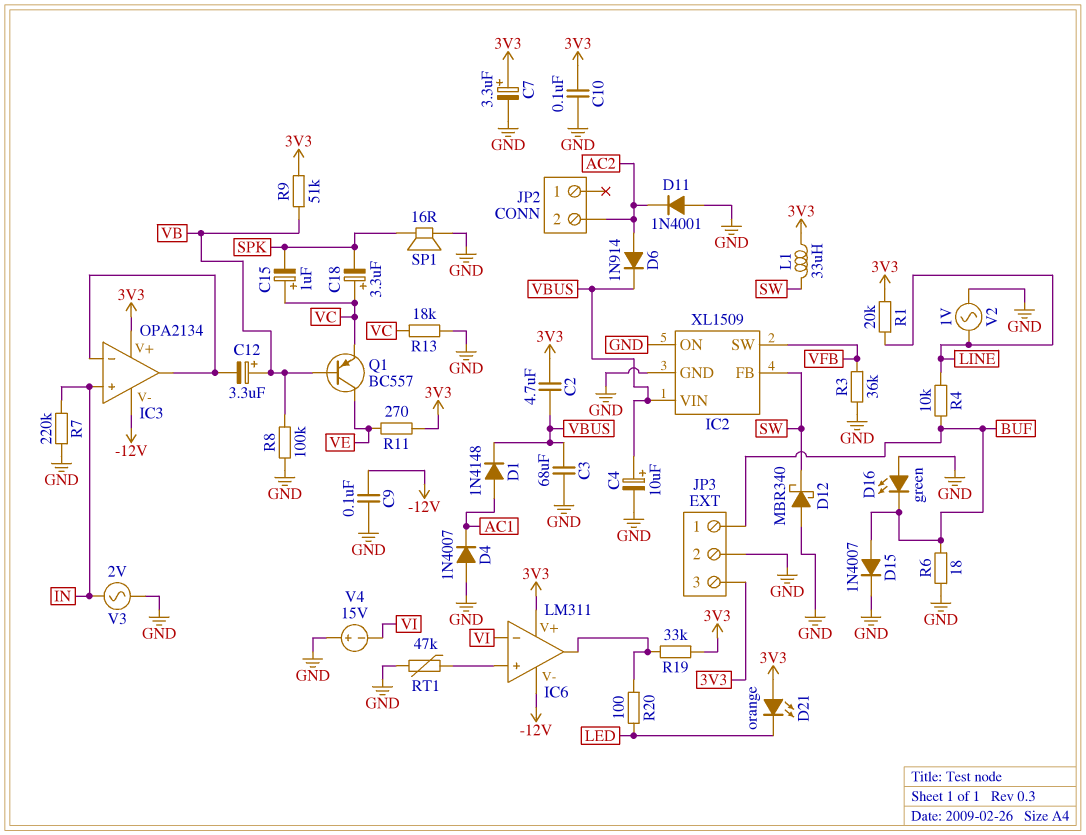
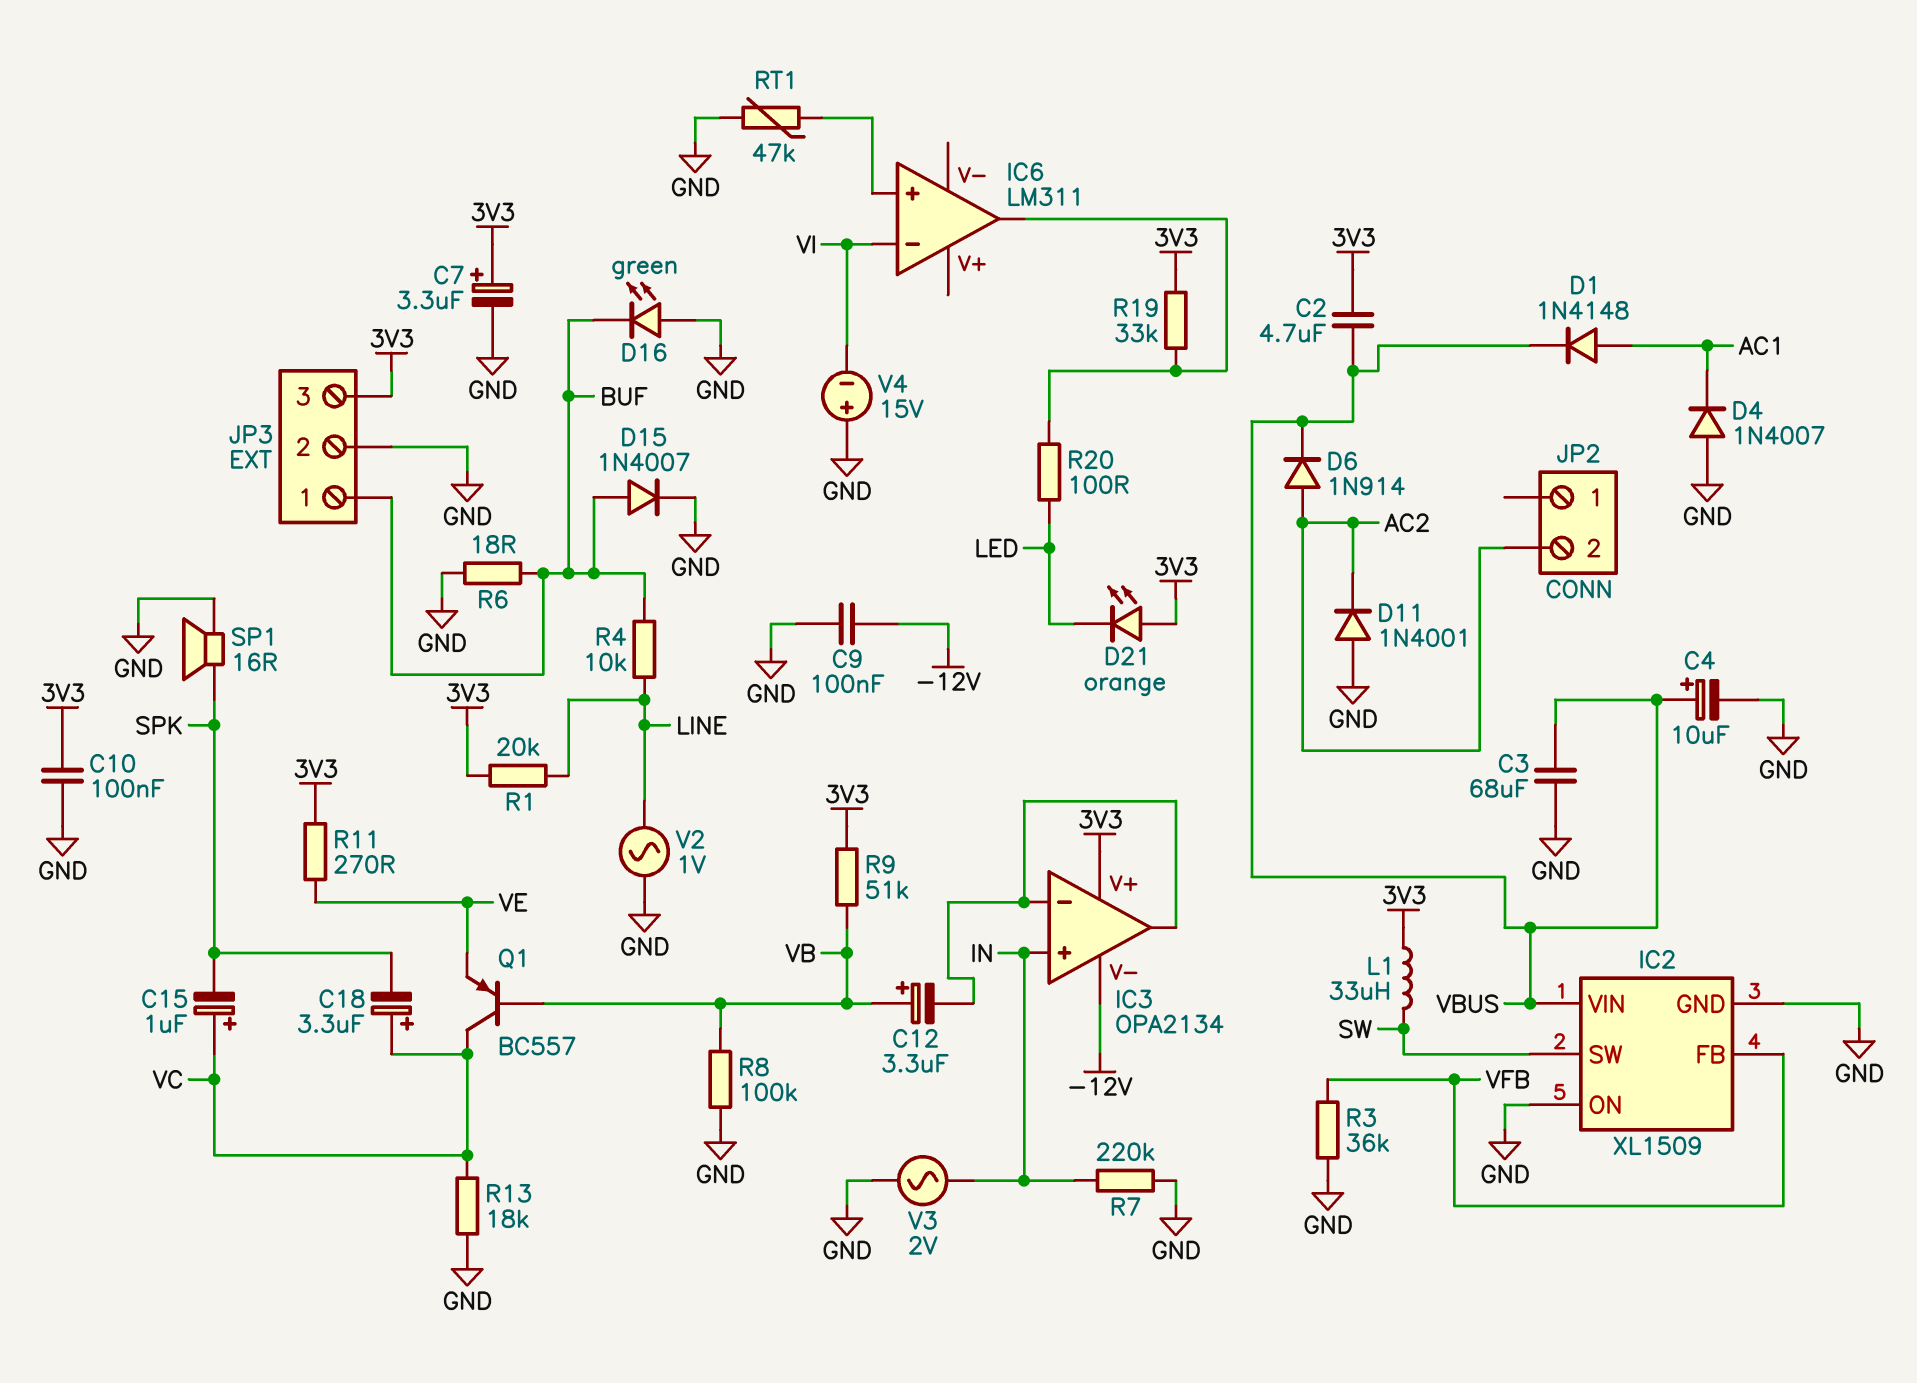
D12: schottky MBR340 (A GND, K SW) -> none
IC2 pin FB: SW -> VFB
IC2 pin SW: VFB -> SW
IC6 pin V+: 3V3 -> none
IC6 pin V-: -12V -> none
Q1: PNP BC557 (B VB, C VE, E VC) -> PNP BC557 (B VB, C VC, E VE)

